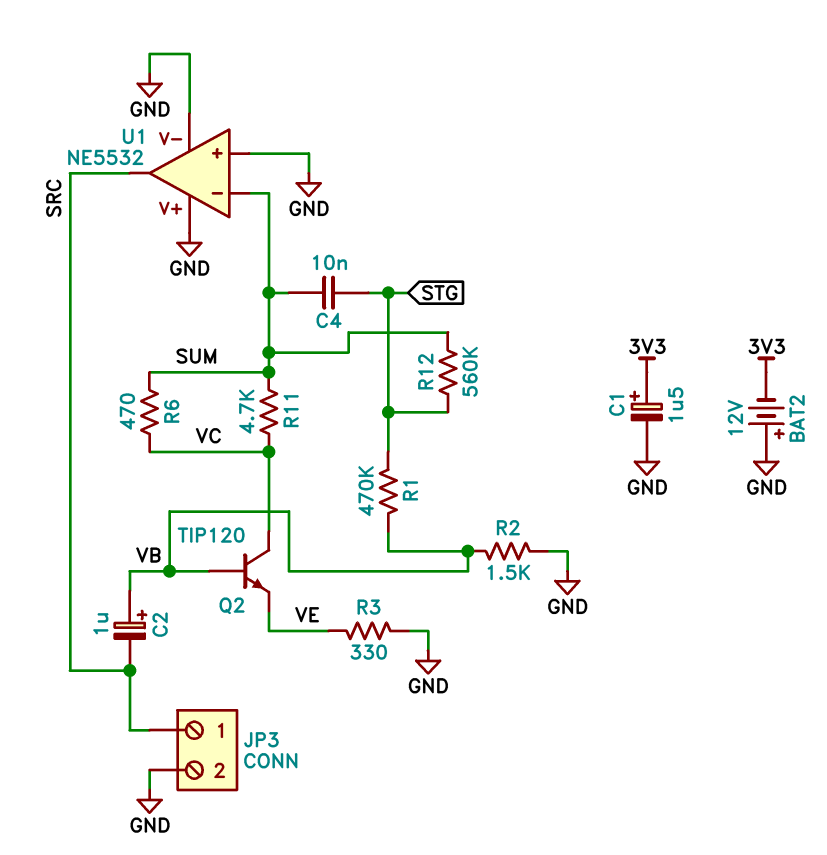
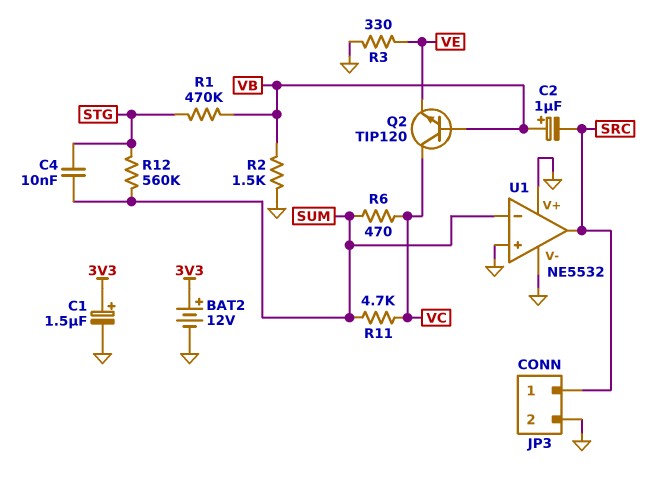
BAT2: 12V (plus GND, minus 3V3) -> 12V (plus 3V3, minus GND)

